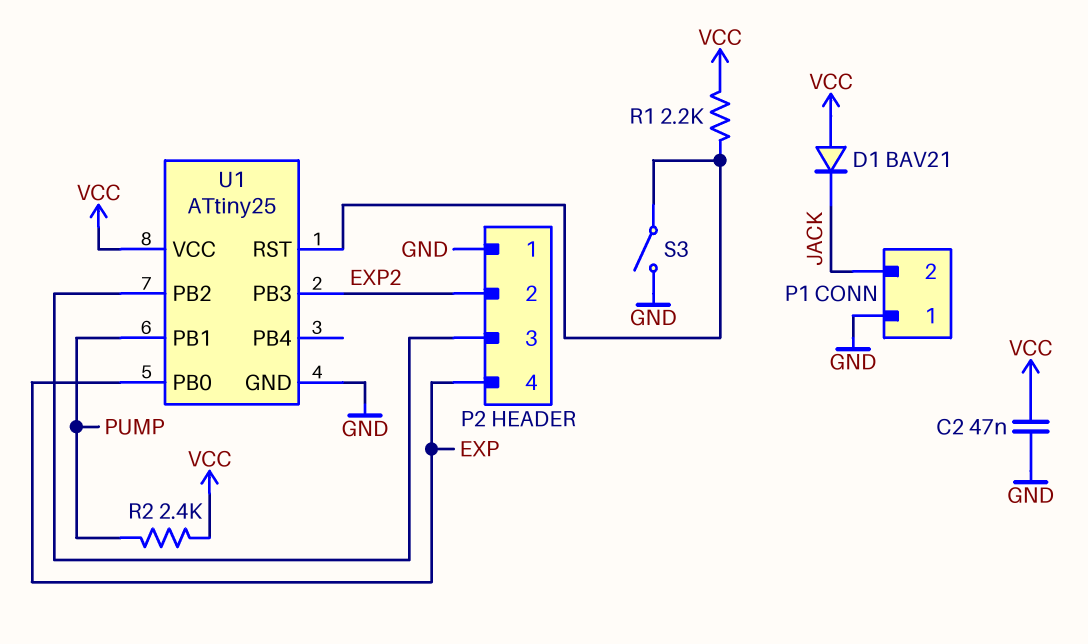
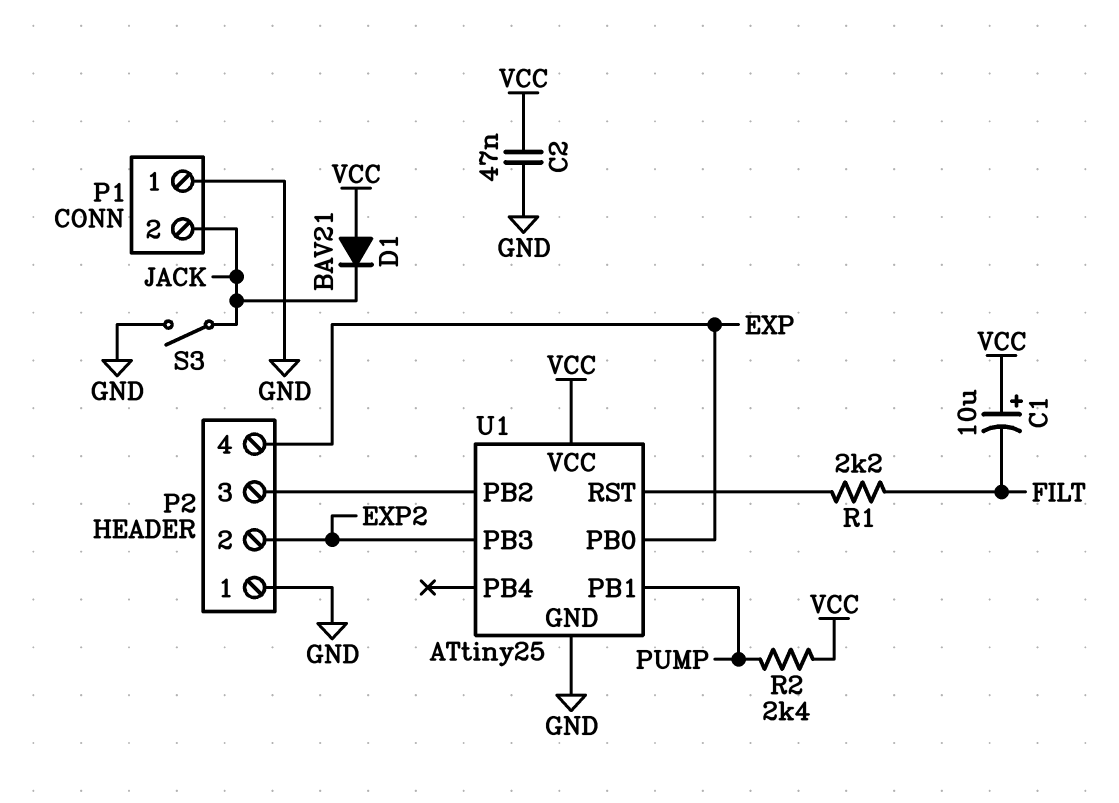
C1: none -> 10uF (plus VCC, minus FILT)
R1: 2.2k (U1/RST, VCC) -> 2.2k (FILT, U1/RST)
S3: switch (GND, U1/RST) -> switch (GND, JACK)

